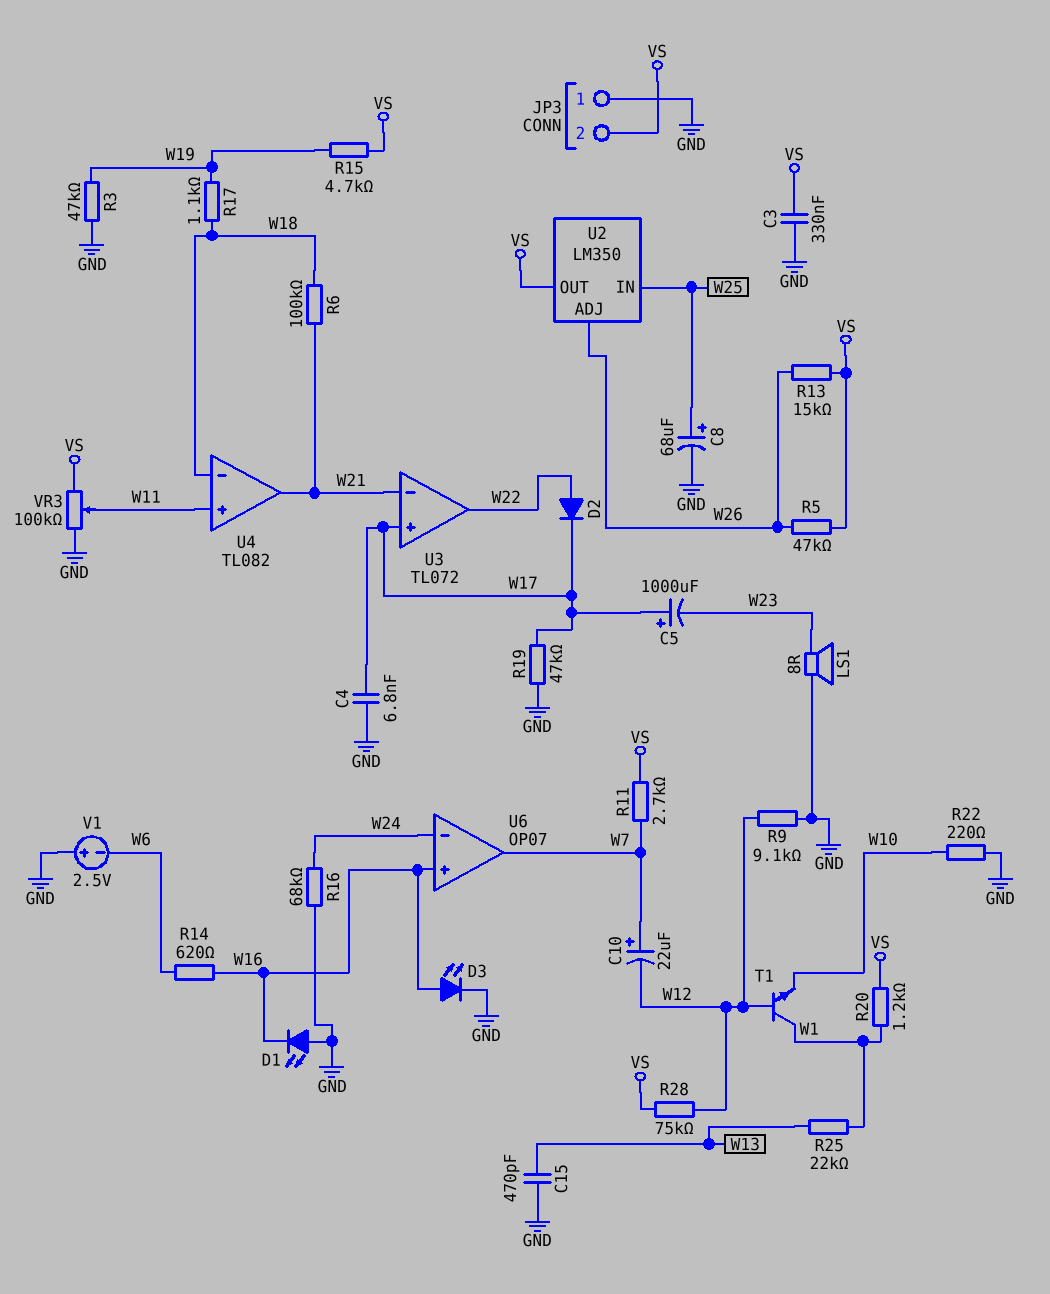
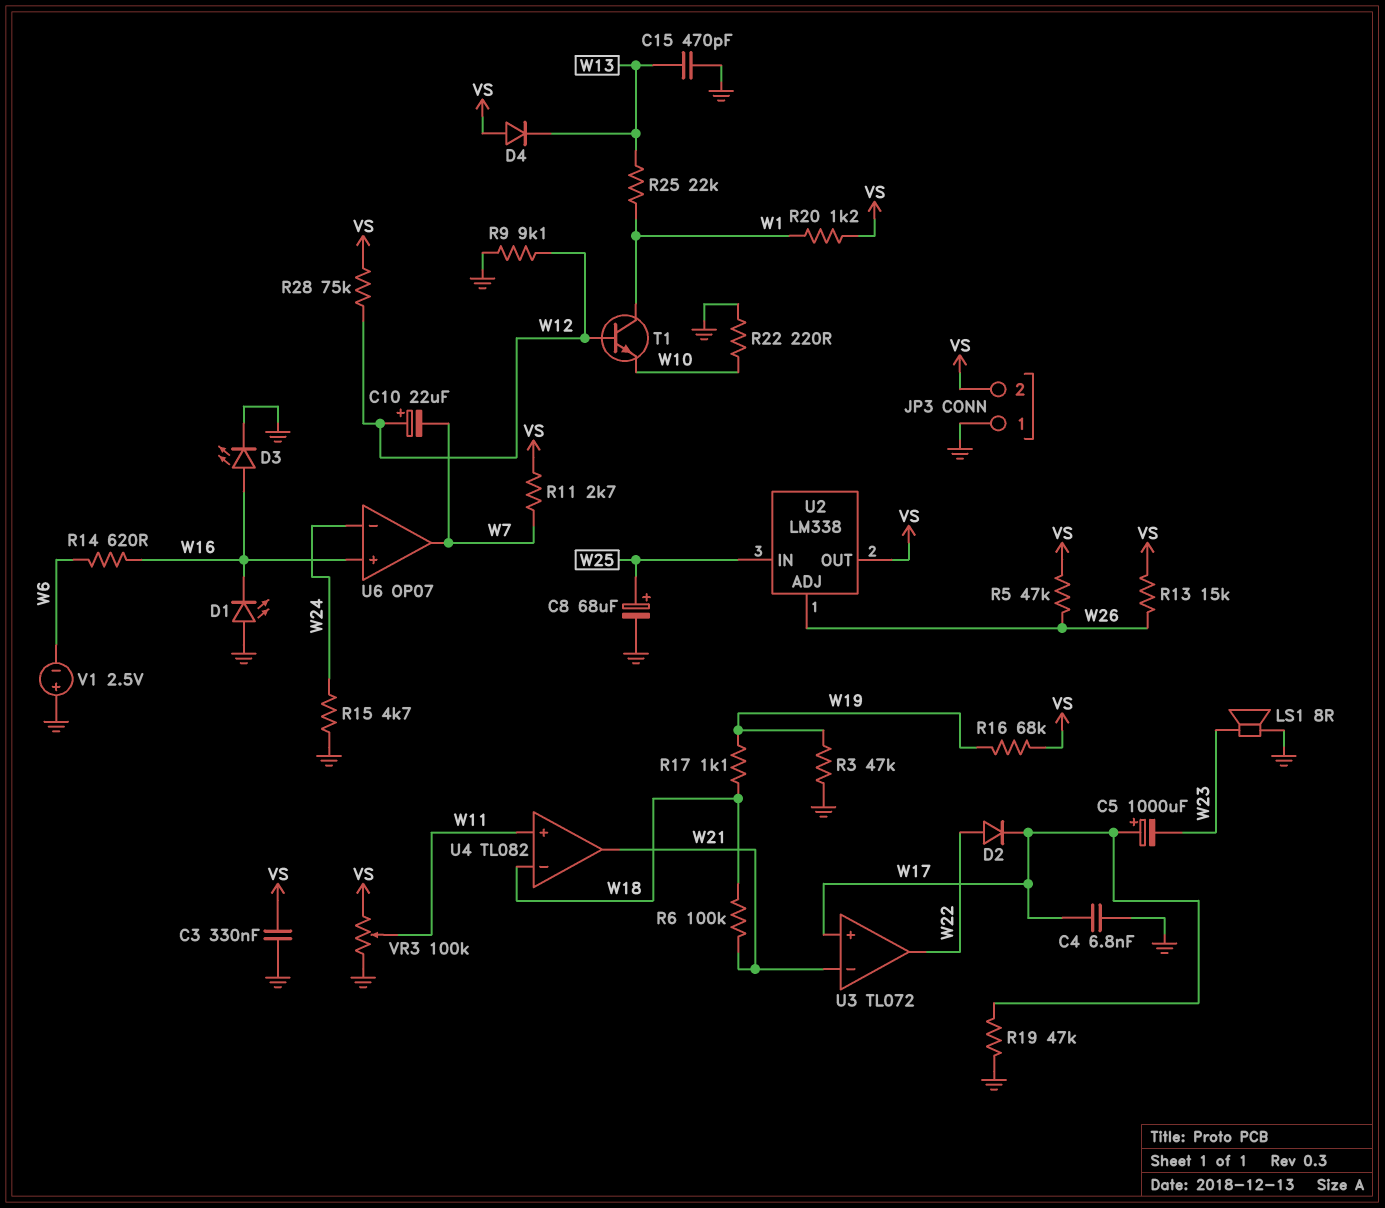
C10: 22uF (plus W7, minus W12) -> 22uF (plus W12, minus W7)
D4: none -> diode (A VS, K W13)
R15: 4.7k (VS, W19) -> 4.7k (GND, W24)
R16: 68k (GND, W24) -> 68k (VS, W19)
U2: LM350 -> LM338

